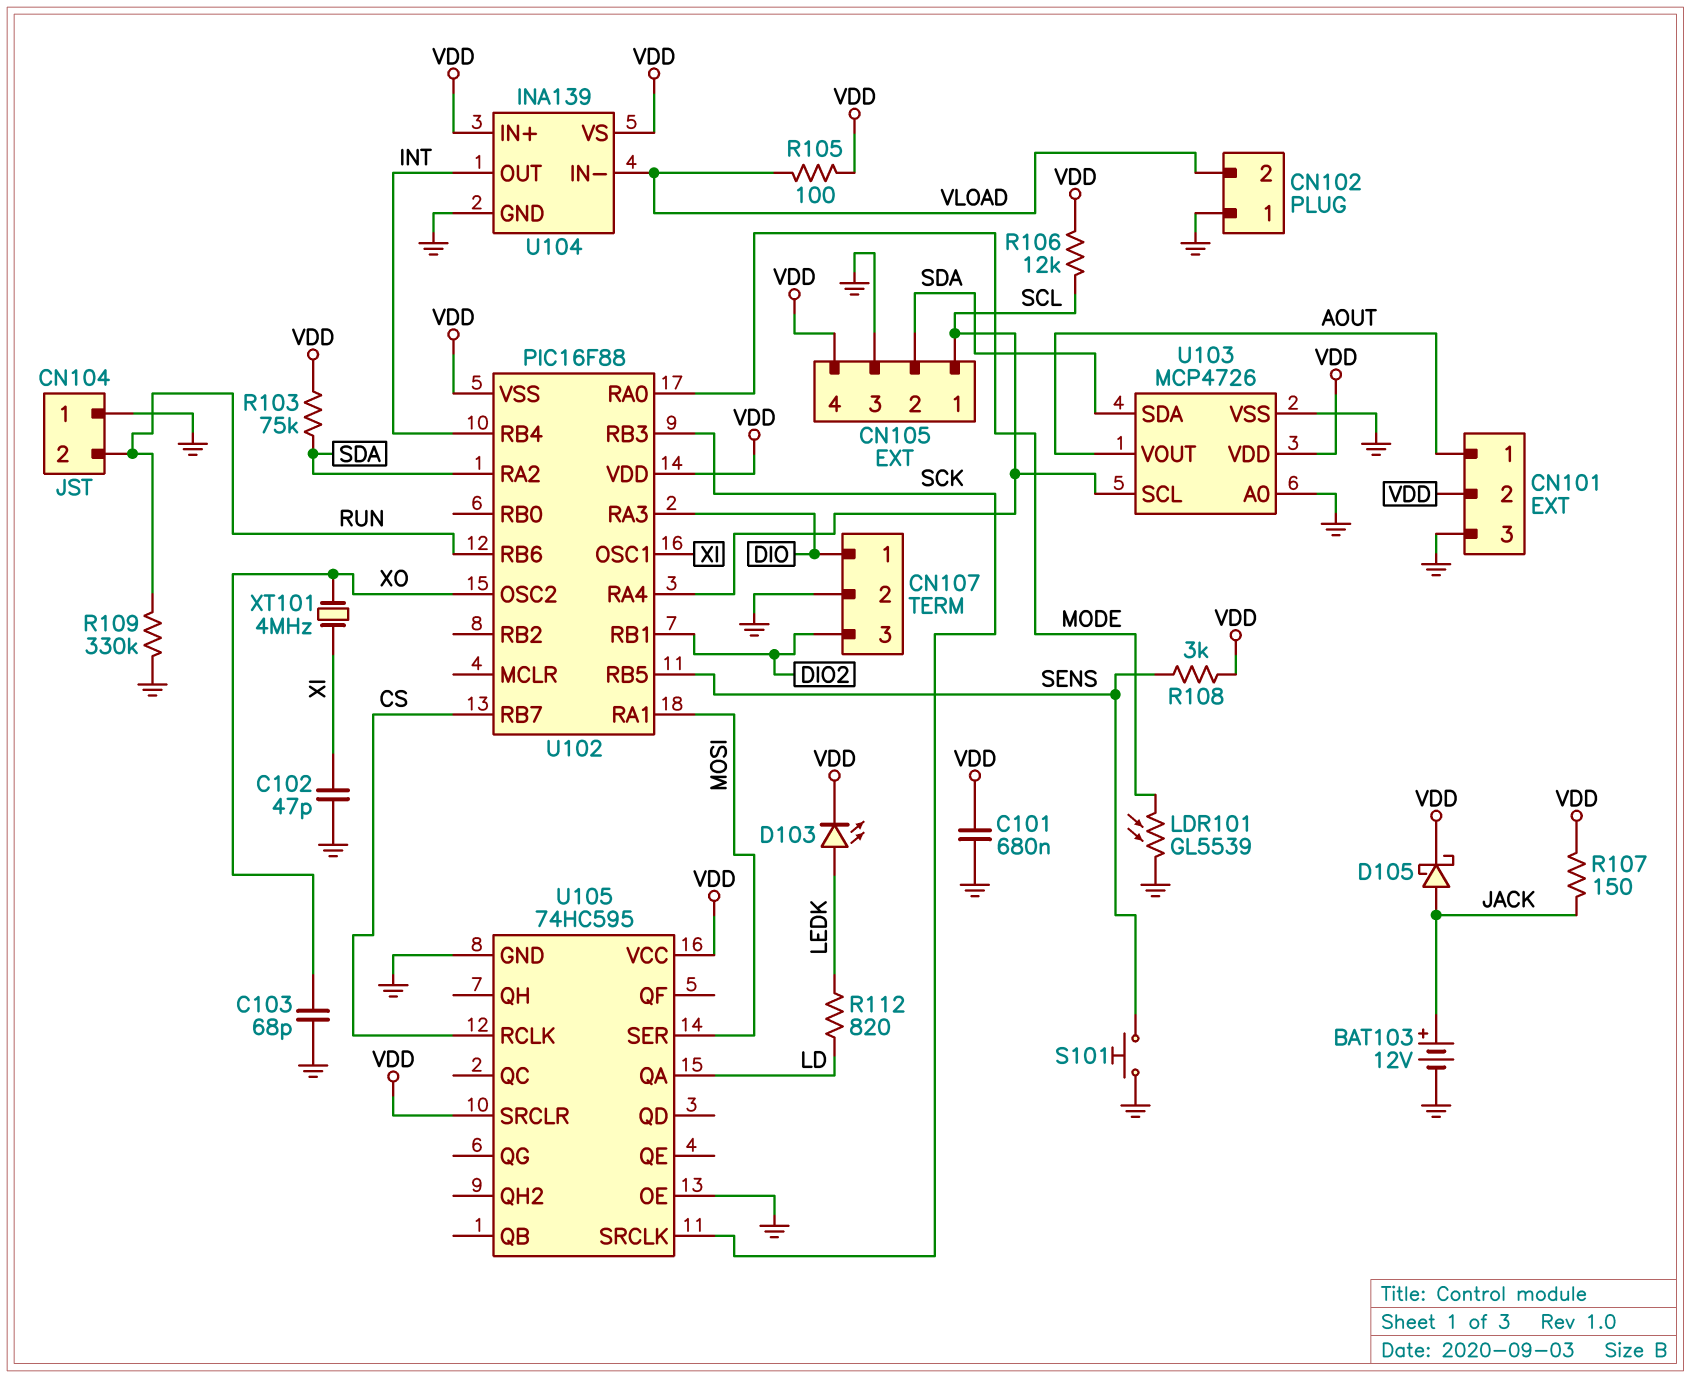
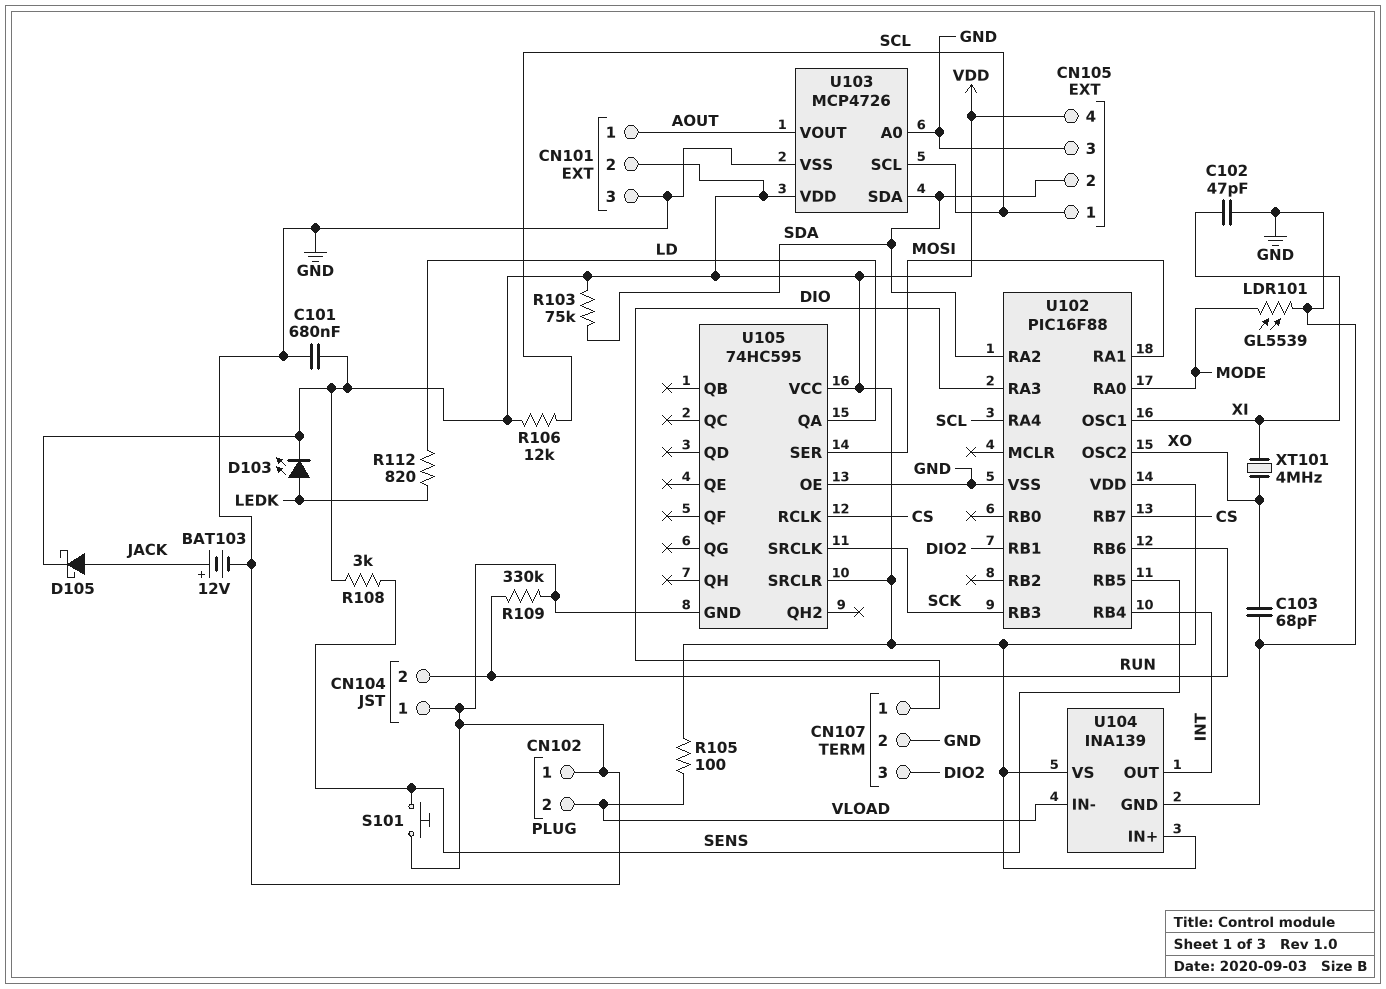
R107: 150 (JACK, VDD) -> none
U102 pin VSS: VDD -> GND

